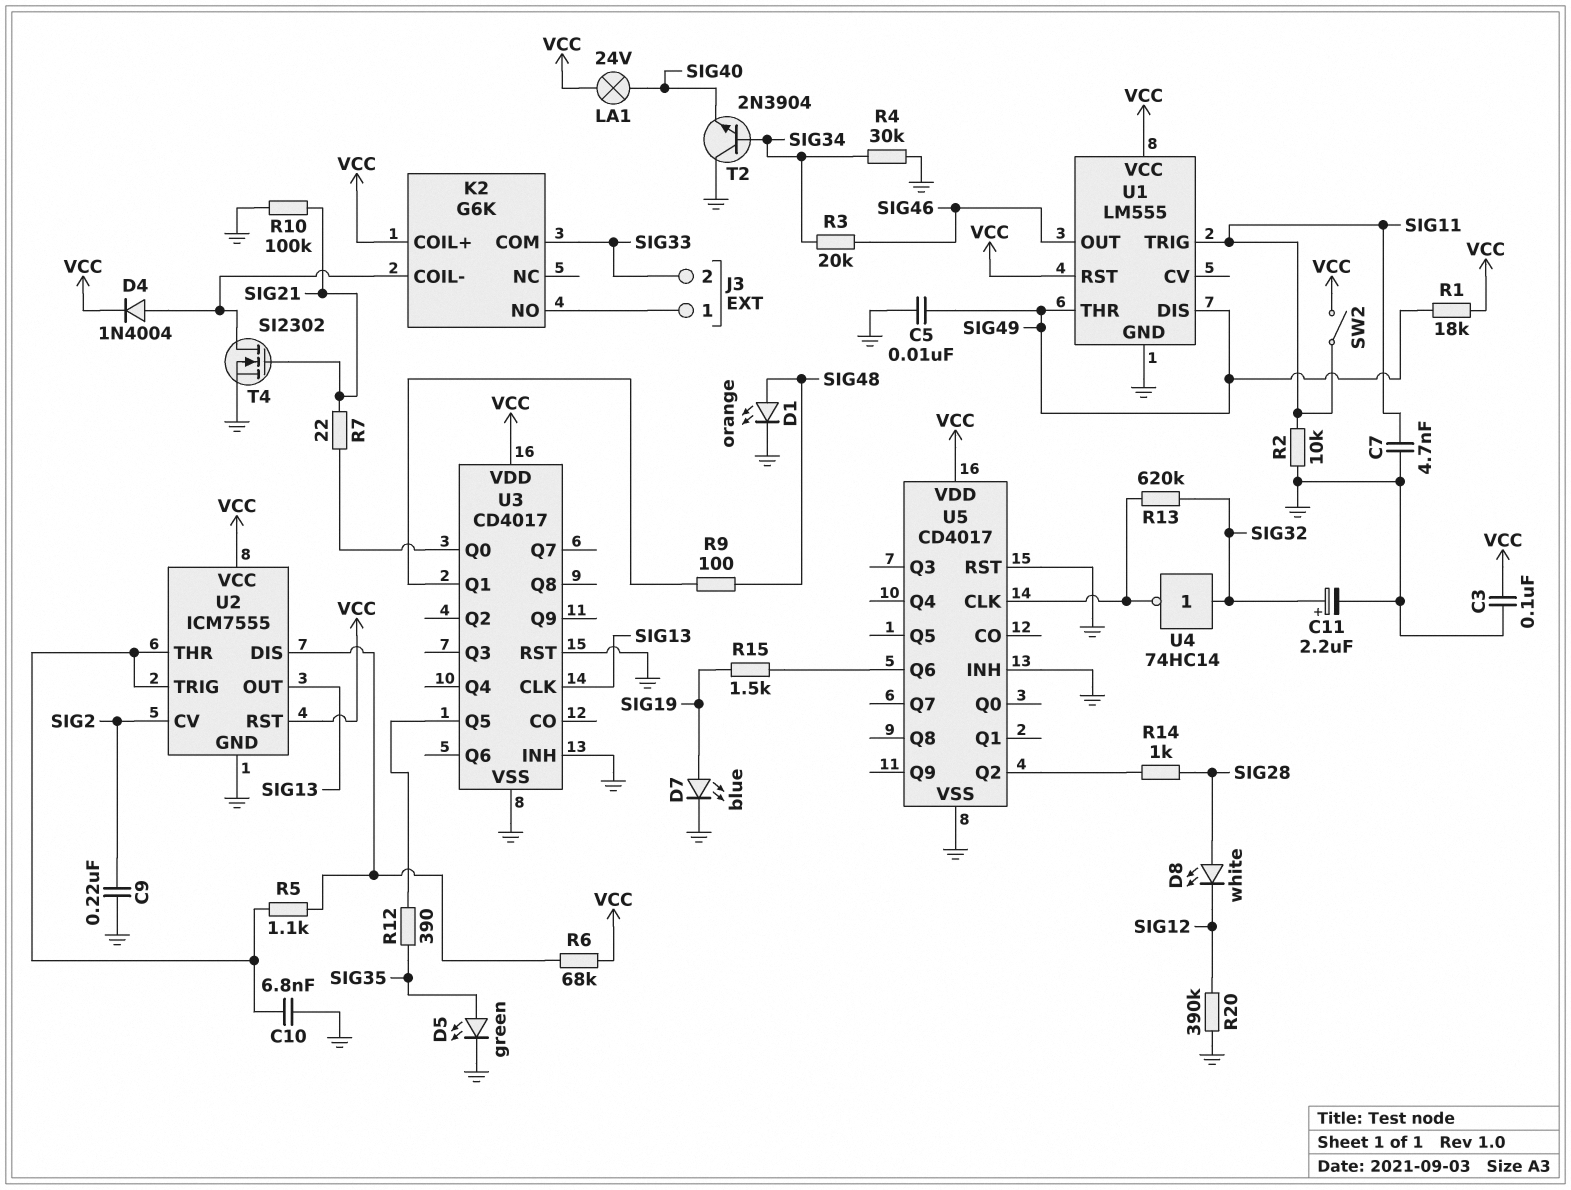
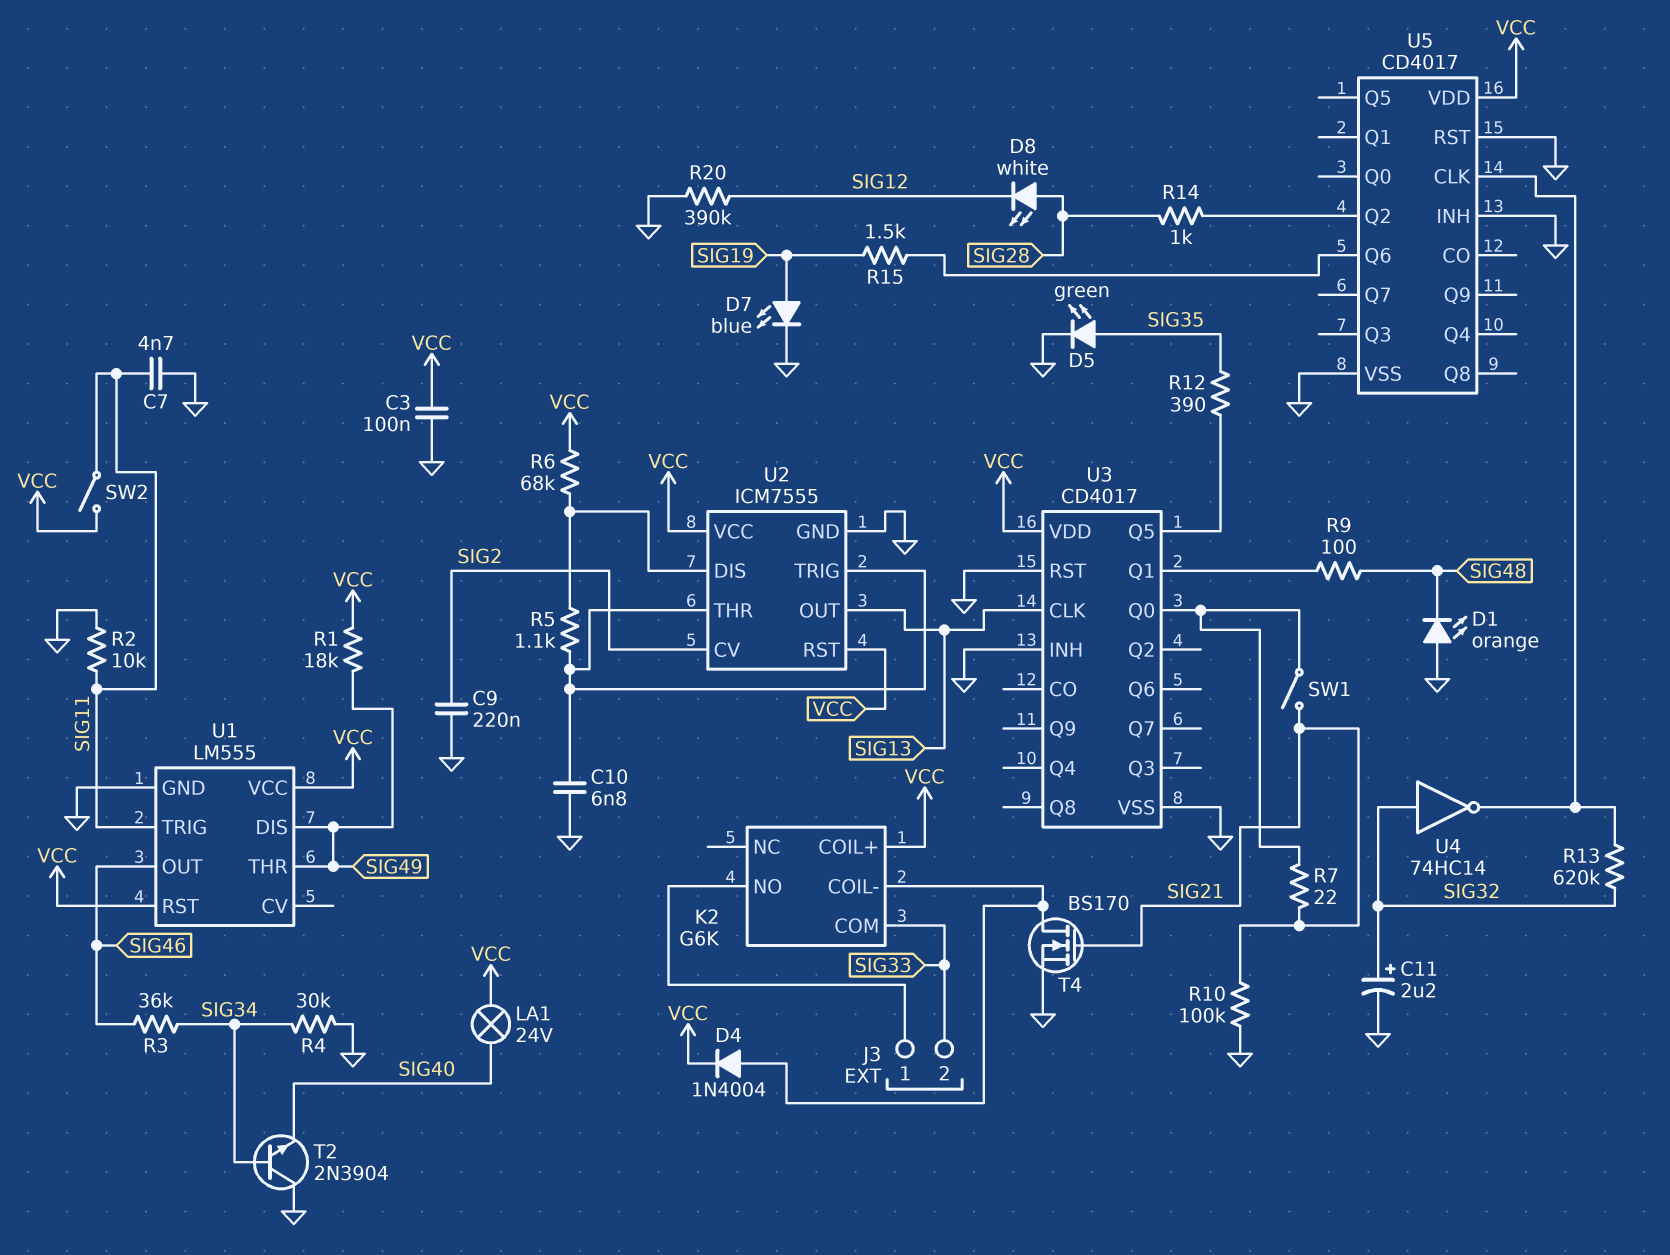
C5: 10nF (GND, SIG49) -> none
D1: LED orange (A SIG48, K GND) -> LED orange (A GND, K SIG48)
R3: 20k (SIG34, SIG46) -> 36k (SIG34, SIG46)
SW1: none -> switch (SIG21, U3/Q0)
T4: NMOS SI2302 (G SIG21, D K2/COIL-, S GND) -> NMOS BS170 (G SIG21, D K2/COIL-, S GND)

